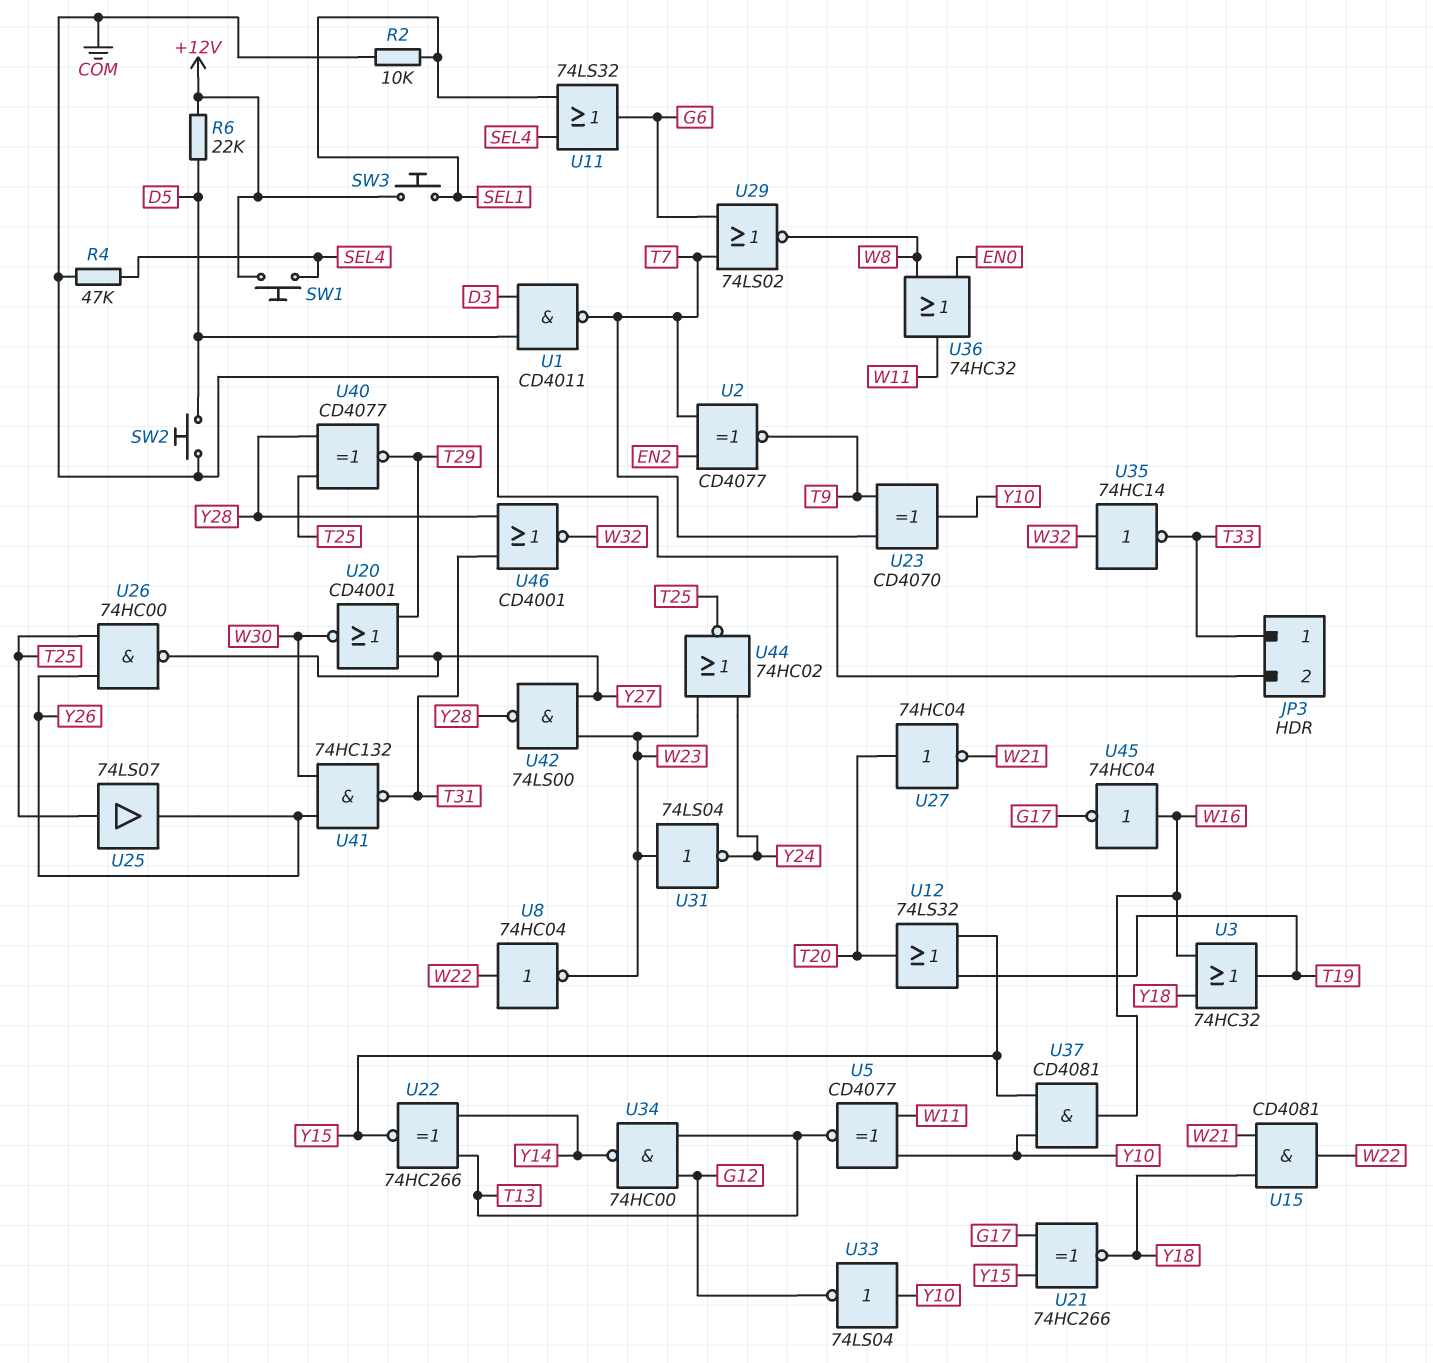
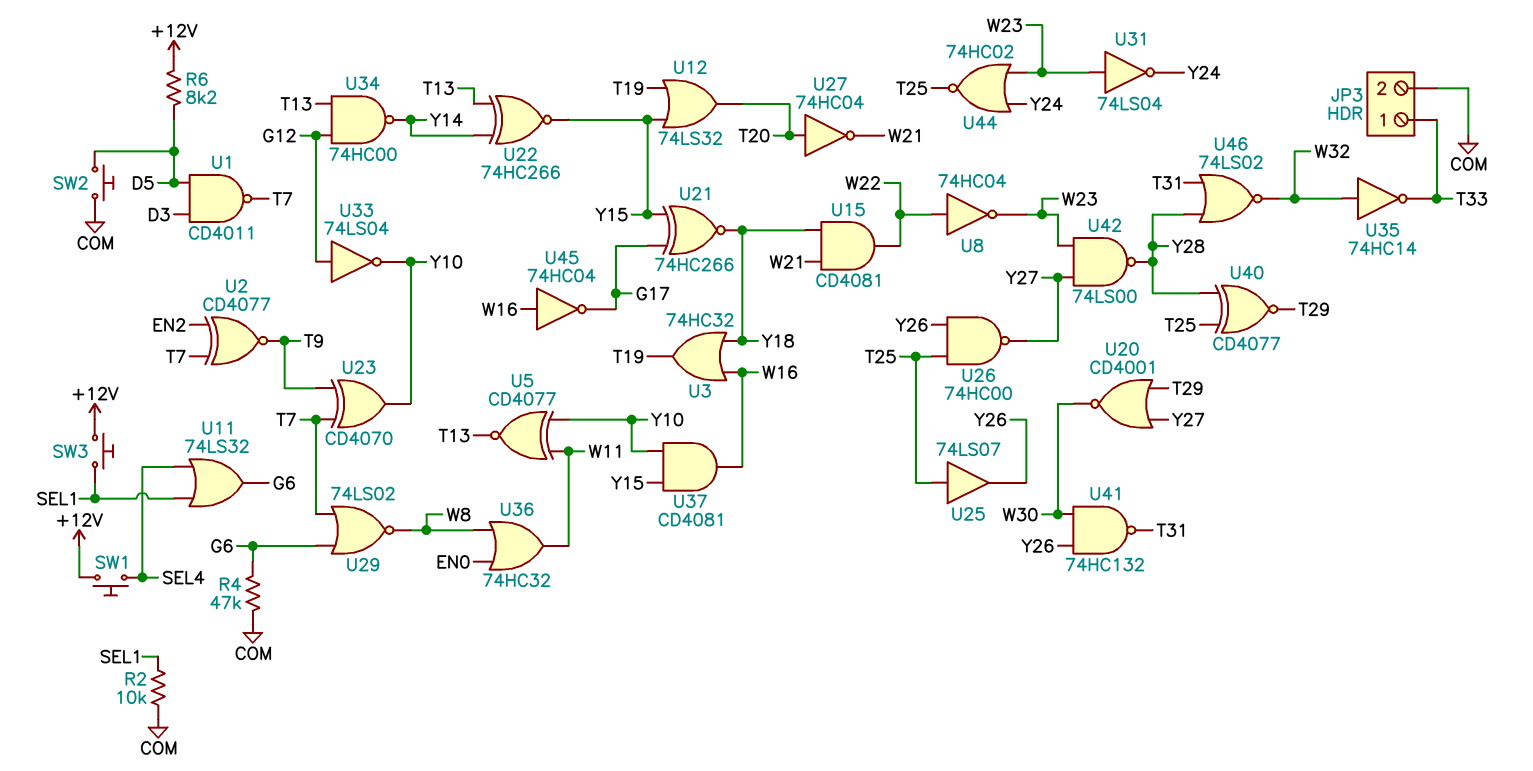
R4: 47k (COM, SEL4) -> 47k (COM, G6)
R6: 22k (+12V, D5) -> 8.2k (+12V, D5)
U33: NOT 74LS04 (in Y10, out G12) -> NOT 74LS04 (in G12, out Y10)
U46: NOR CD4001 (in T31, in Y28, out W32) -> NOR 74LS02 (in T31, in Y28, out W32)

